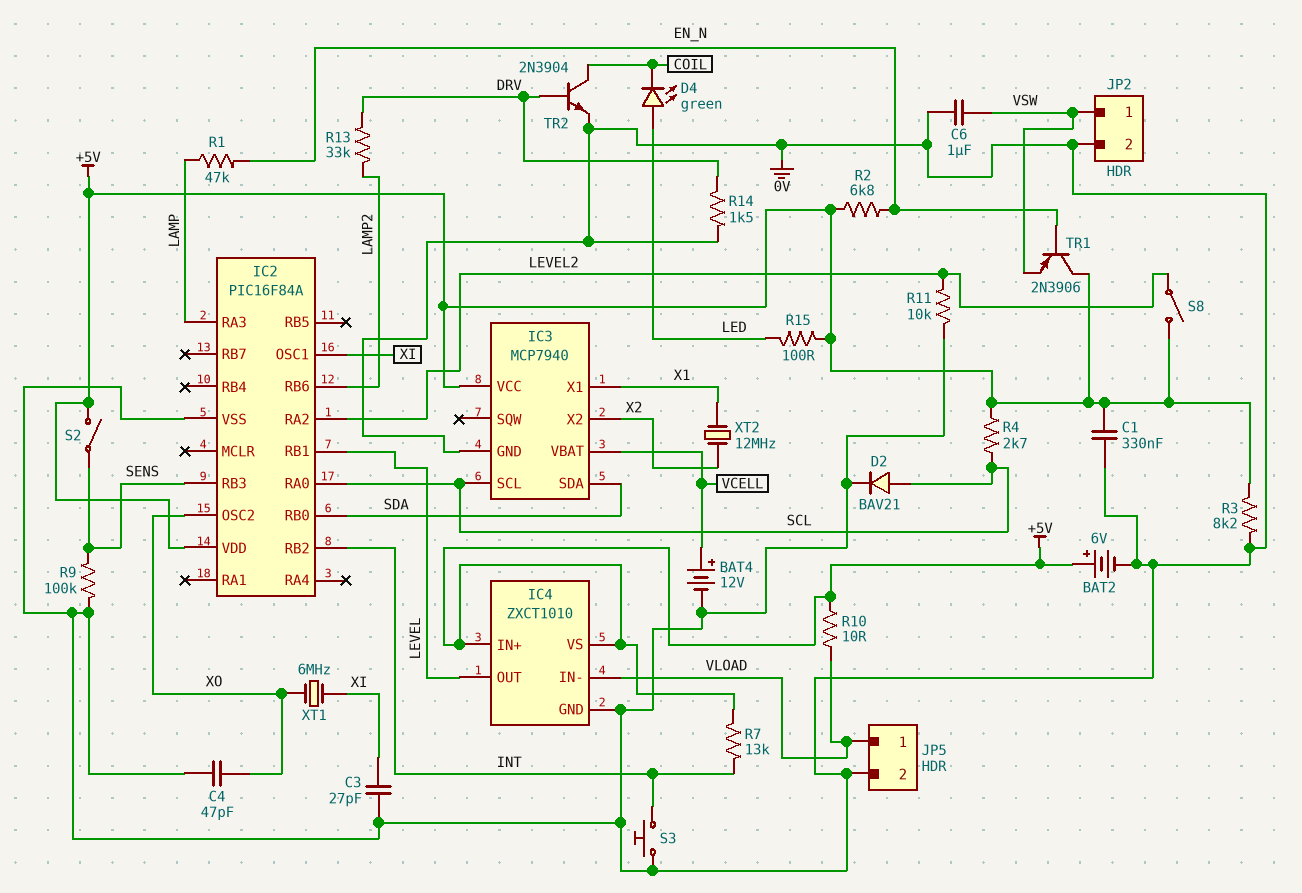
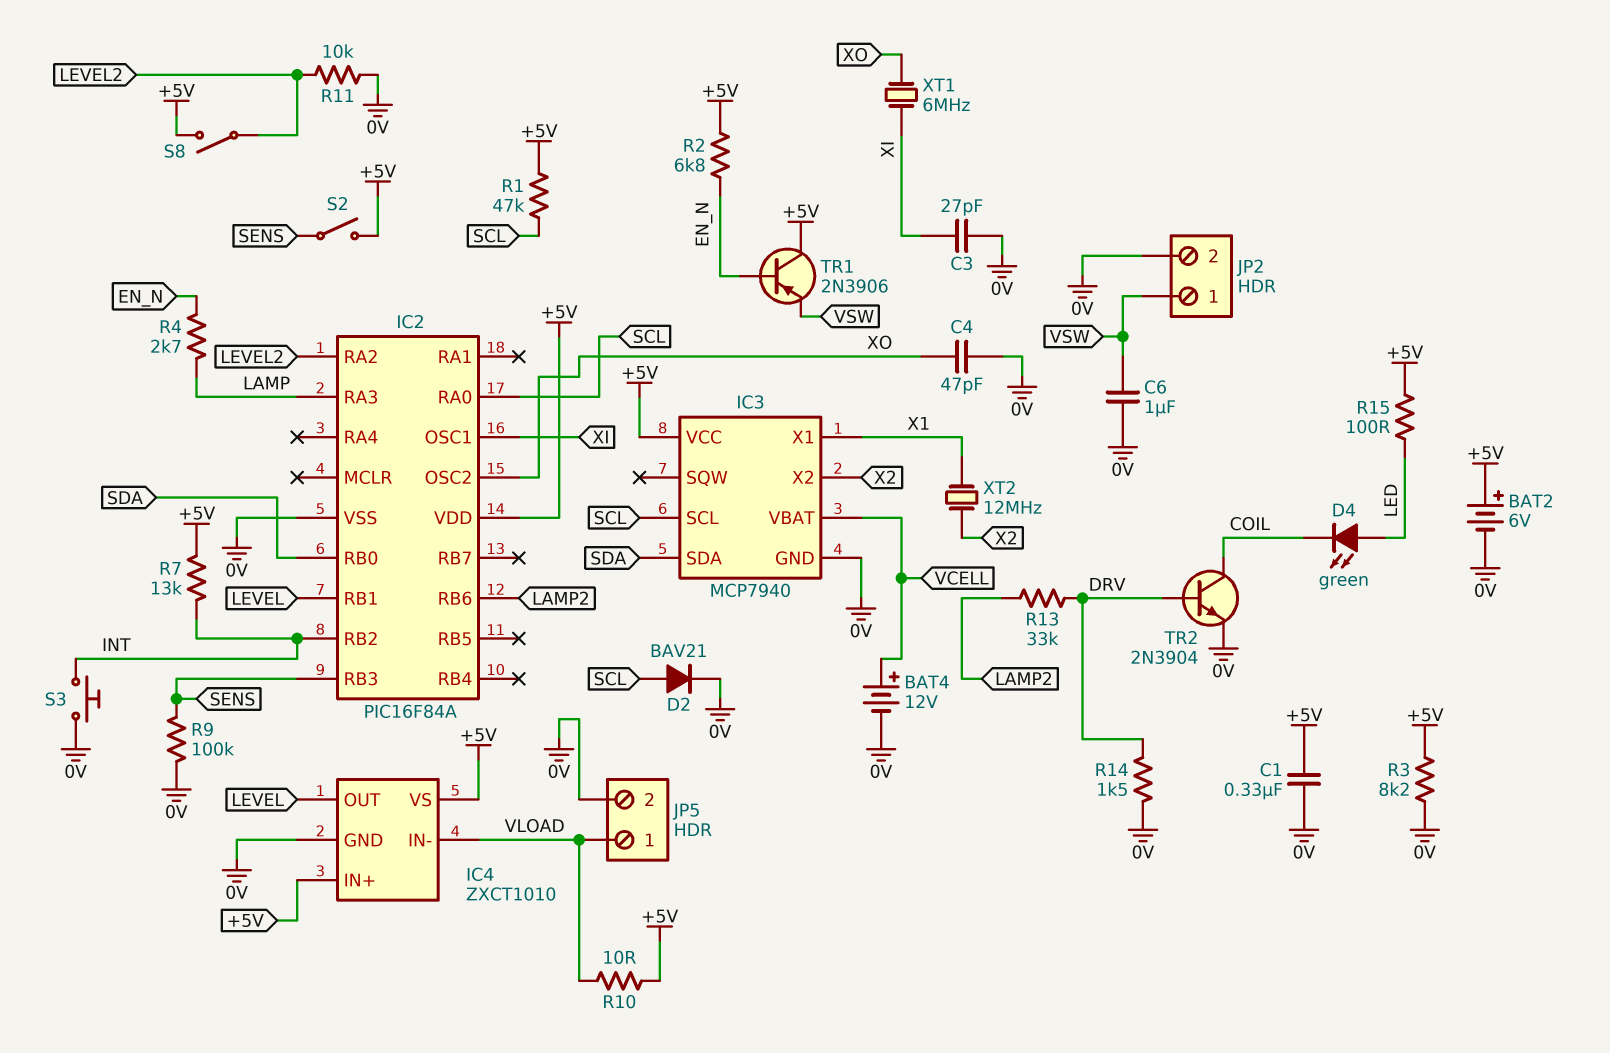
R1: 47k (EN_N, LAMP) -> 47k (+5V, SCL)
R4: 2.7k (+5V, SCL) -> 2.7k (EN_N, LAMP)

